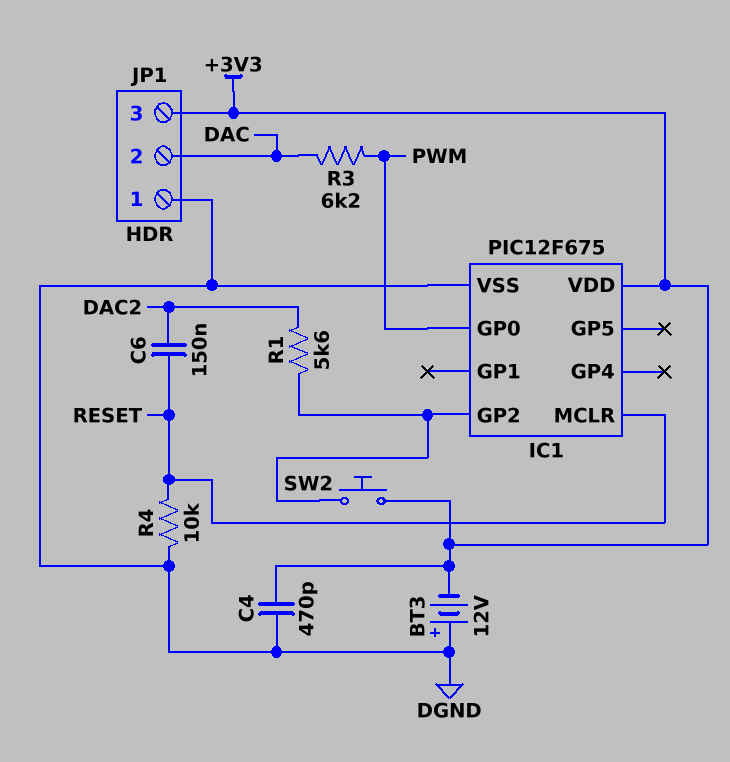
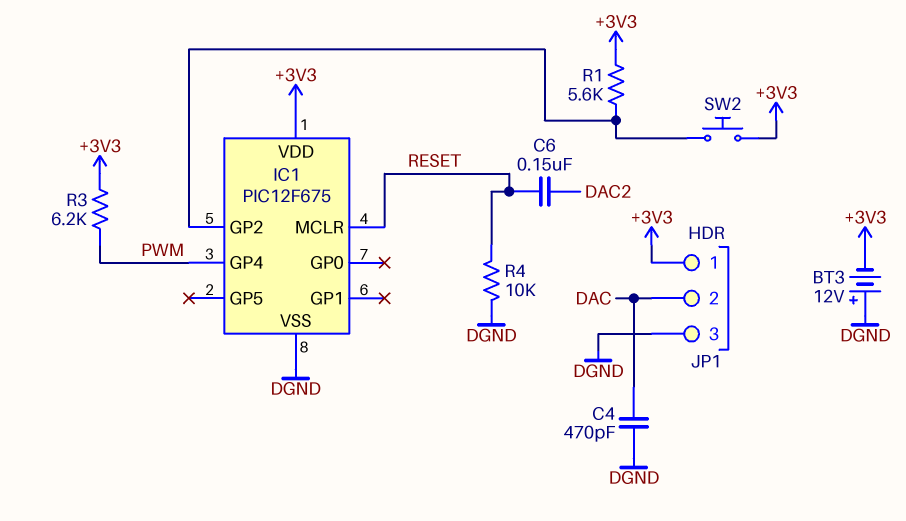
C4: 470pF (+3V3, DGND) -> 470pF (DAC, DGND)
IC1 pin GP0: PWM -> none
IC1 pin GP4: none -> PWM
JP1 pin 1: DGND -> +3V3
JP1 pin 3: +3V3 -> DGND
R1: 5.6k (DAC2, IC1/GP2) -> 5.6k (+3V3, IC1/GP2)
R3: 6.2k (DAC, PWM) -> 6.2k (+3V3, PWM)

